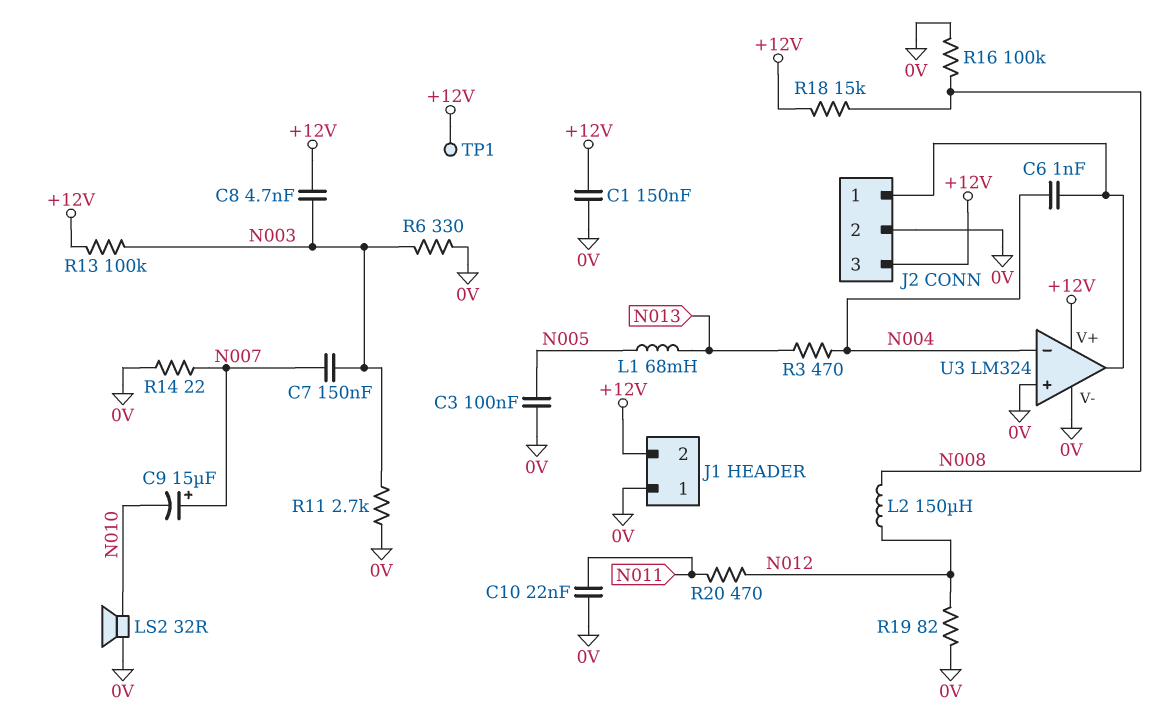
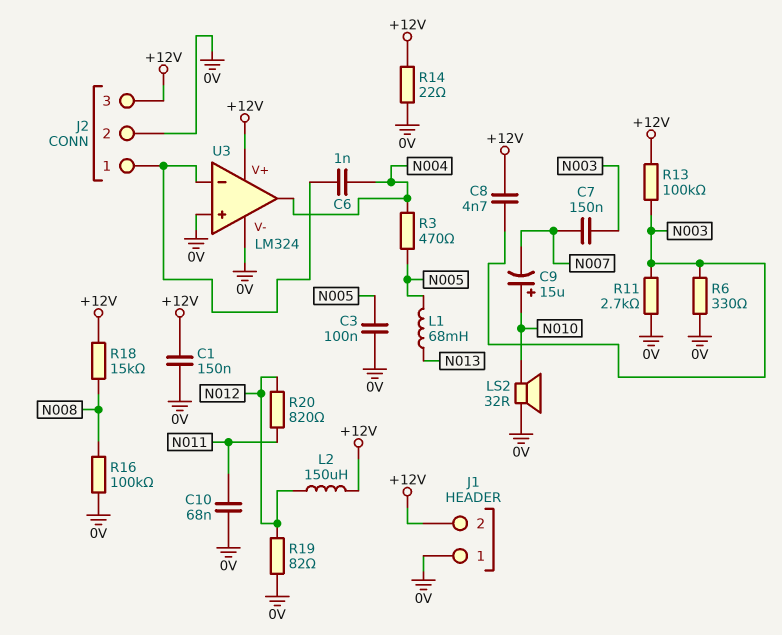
C9: 15uF (plus N007, minus N010) -> 15uF (plus N010, minus N007)
C10: 22nF (0V, N011) -> 68nF (0V, N011)
L2: 150uH (N008, N012) -> 150uH (+12V, N012)
R3: 470 (N004, N013) -> 470 (N004, N005)
R14: 22 (0V, N007) -> 22 (+12V, 0V)
R20: 470 (N011, N012) -> 820 (N011, N012)
TP1: test point (+12V) -> none
U3 pin in-: N004 -> J2/1
U3 pin out: J2/1 -> N004

